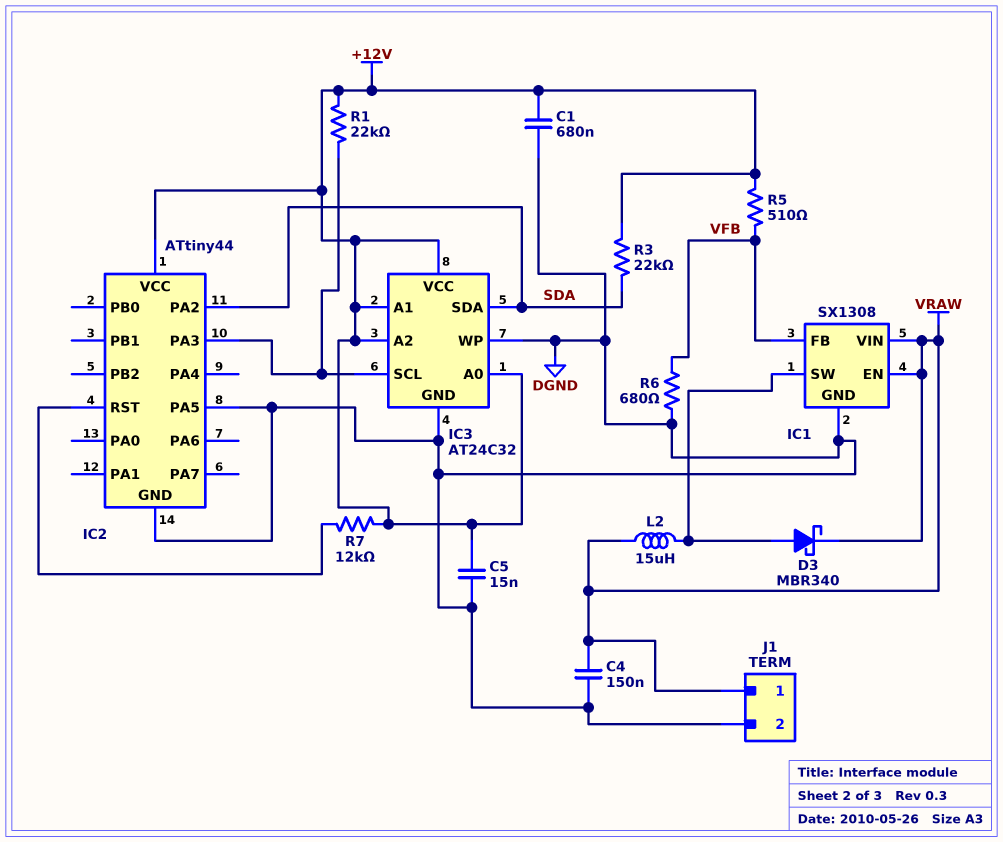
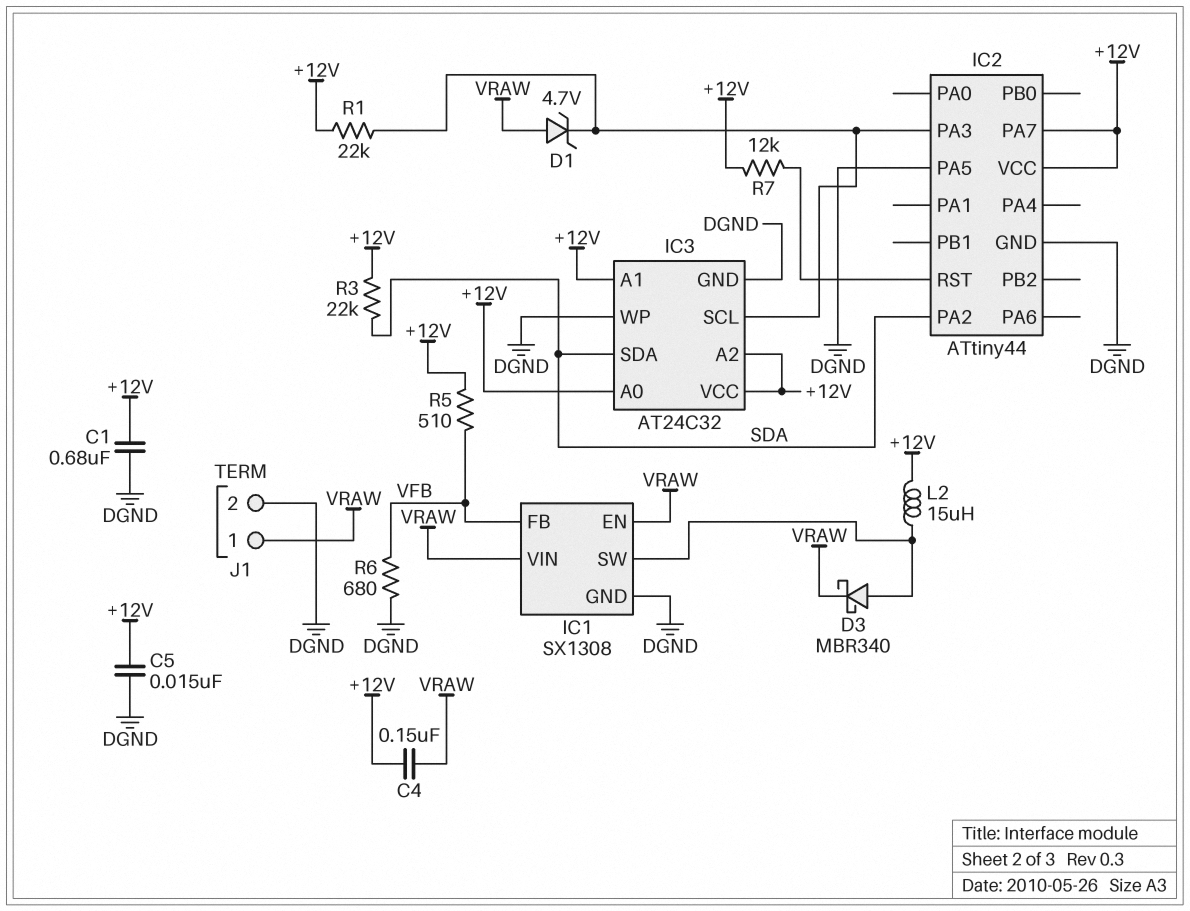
C4: 150nF (DGND, VRAW) -> 150nF (+12V, VRAW)
D1: none -> zener 4.7V (A VRAW, K IC2/PA3)
IC2 pin PA7: none -> +12V
L2: 15uH (IC1/SW, VRAW) -> 15uH (+12V, IC1/SW)

